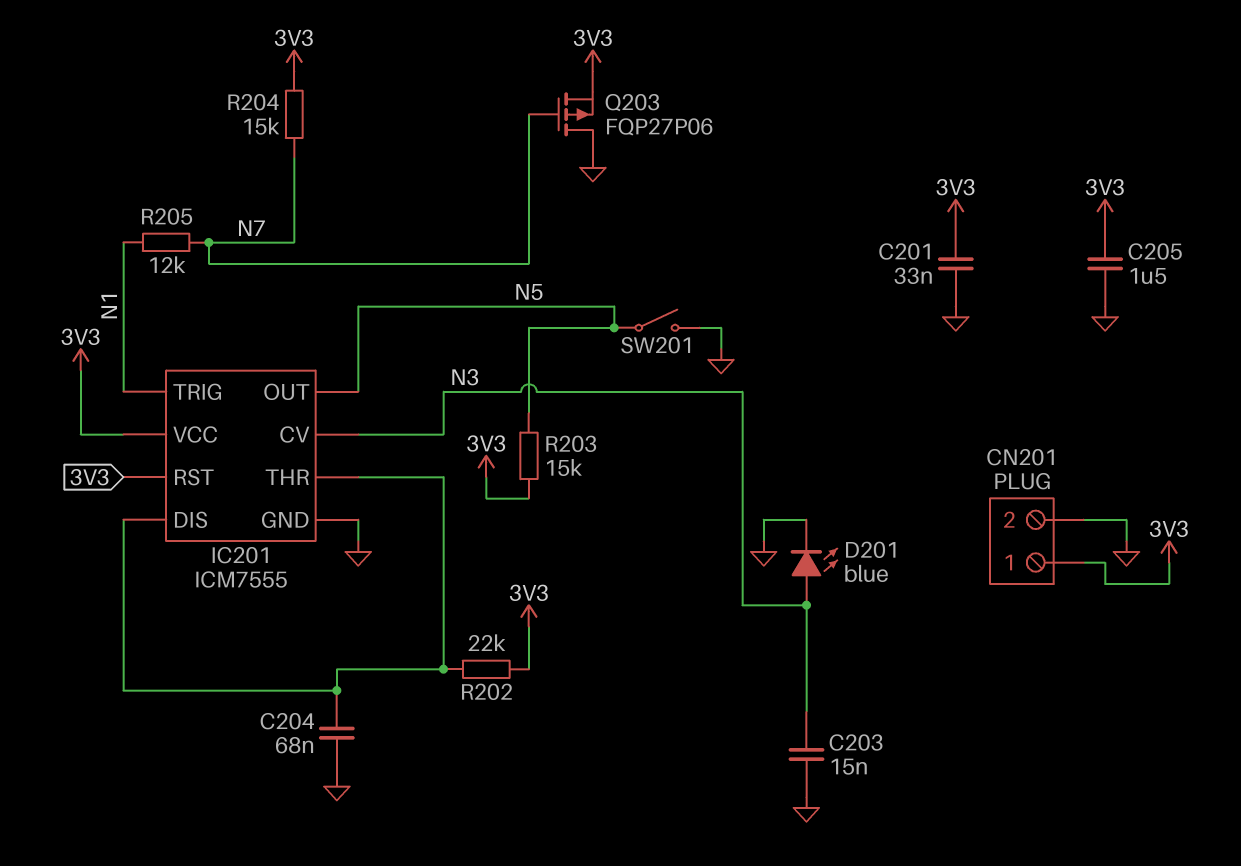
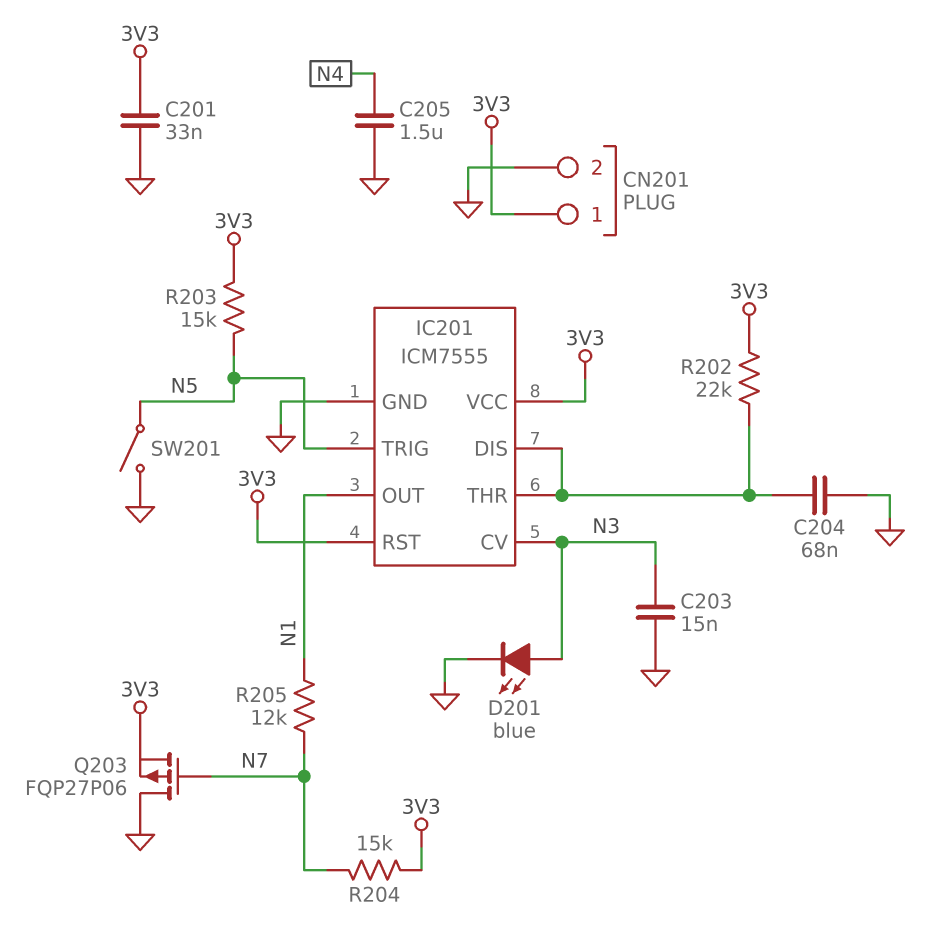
C205: 1.5uF (3V3, GND) -> 1.5uF (GND, N4)
IC201 pin OUT: N5 -> N1
IC201 pin TRIG: N1 -> N5

